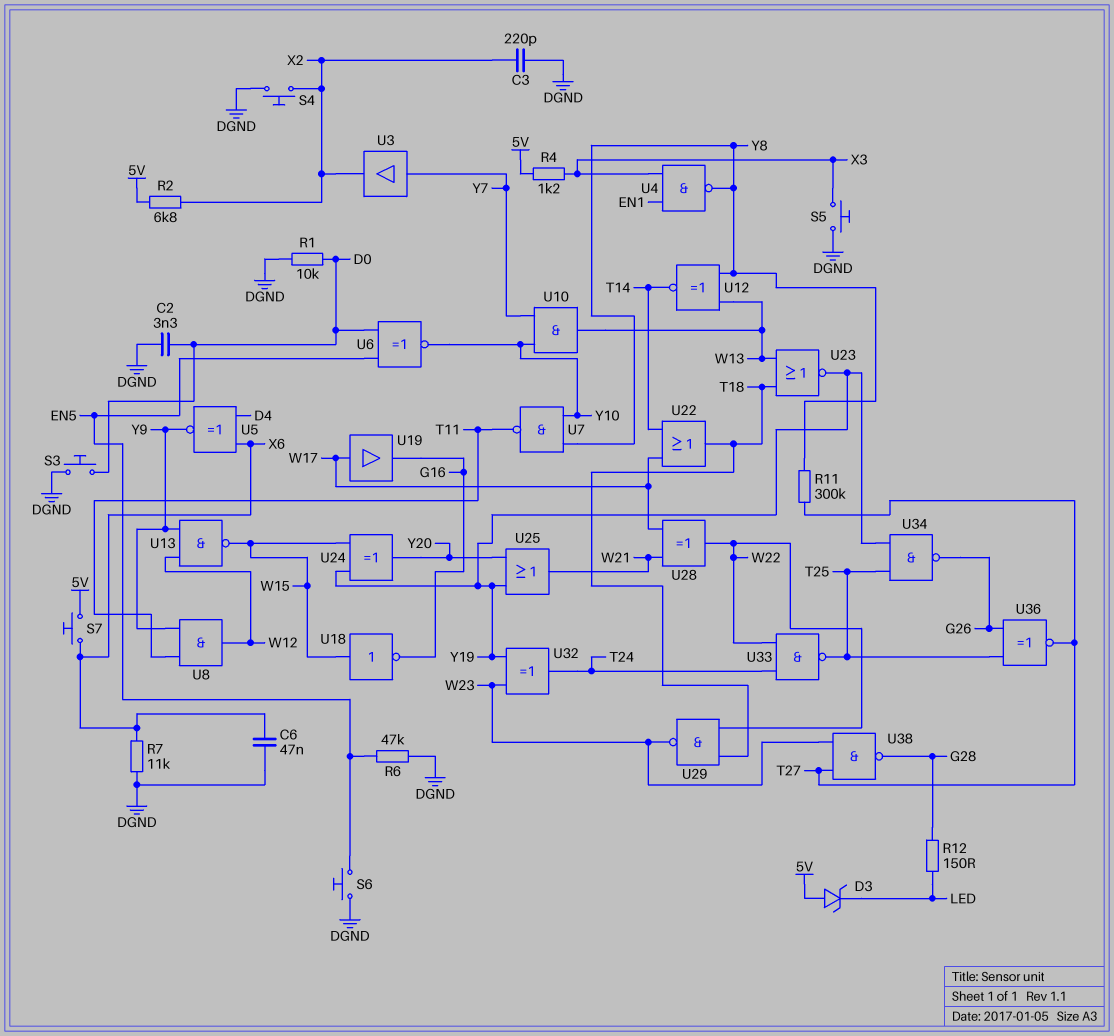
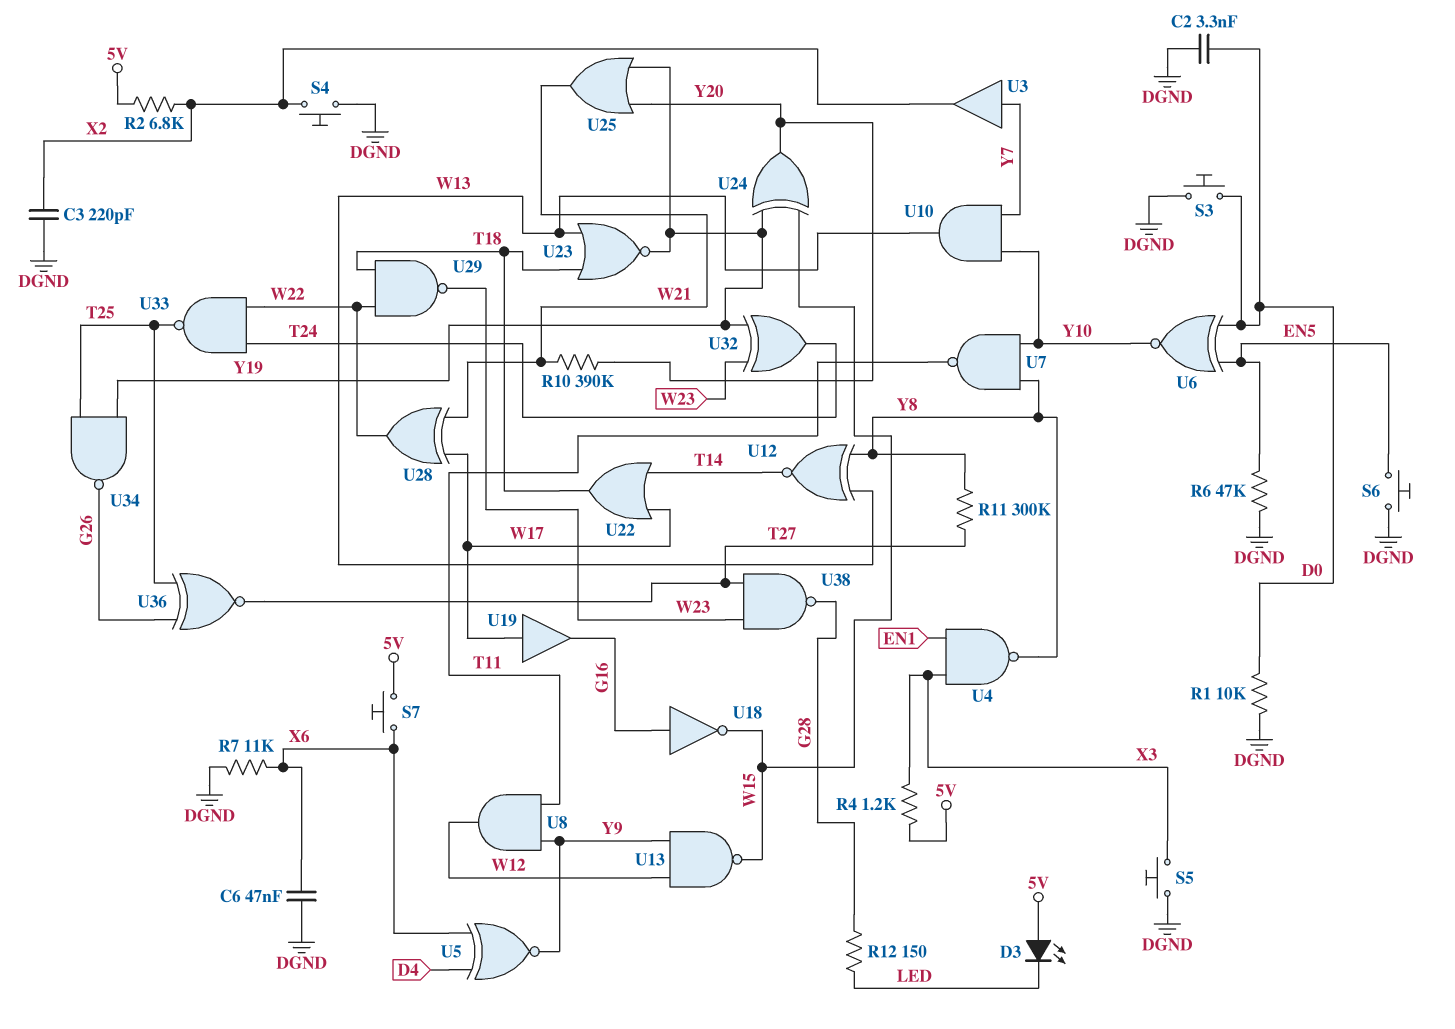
D3: zener (A 5V, K LED) -> LED (A 5V, K LED)
R10: none -> 390k (W21, Y20)
U18: NOT (in W15, out G16) -> NOT (in G16, out W15)

